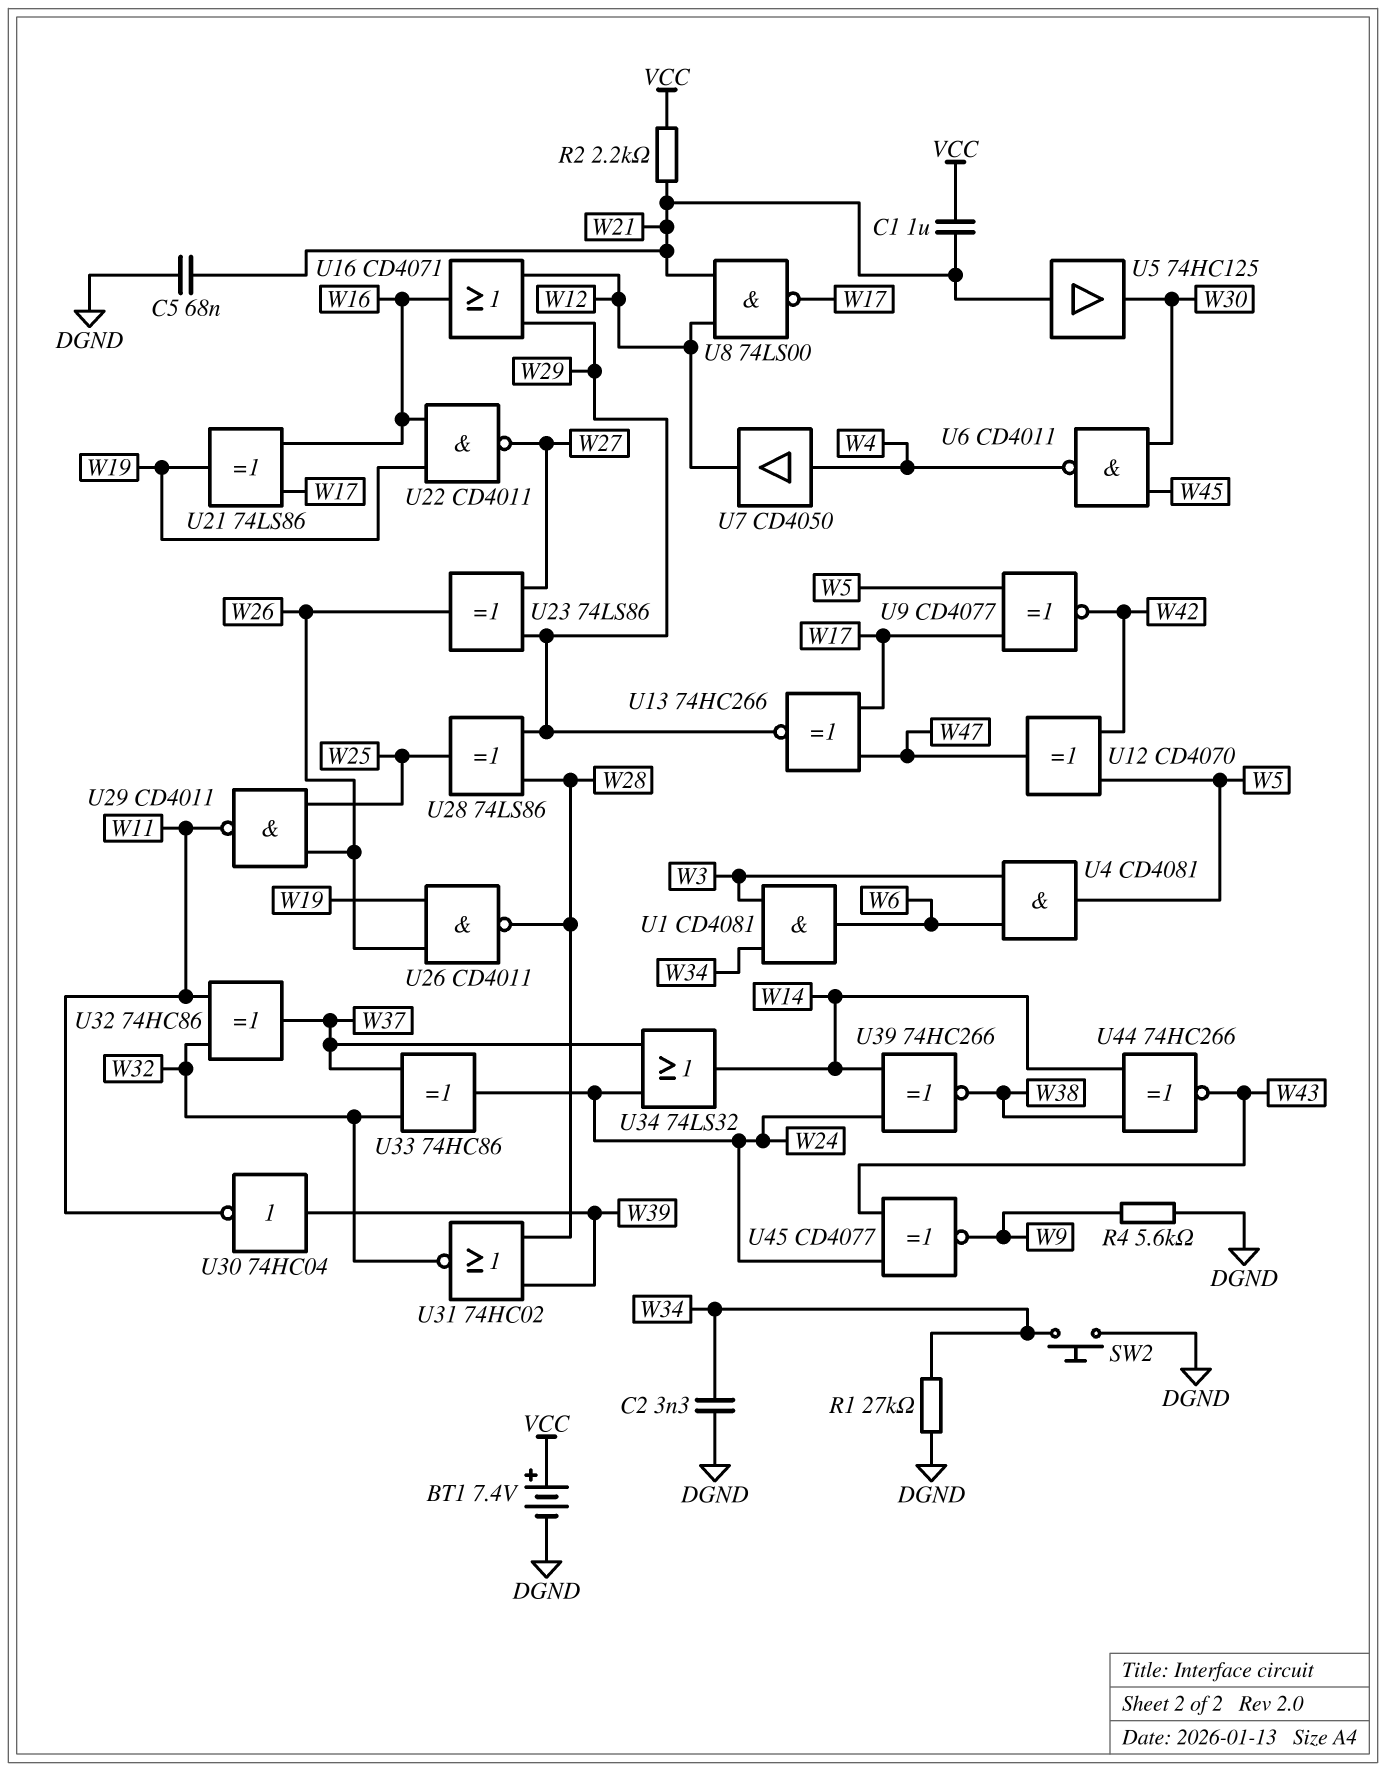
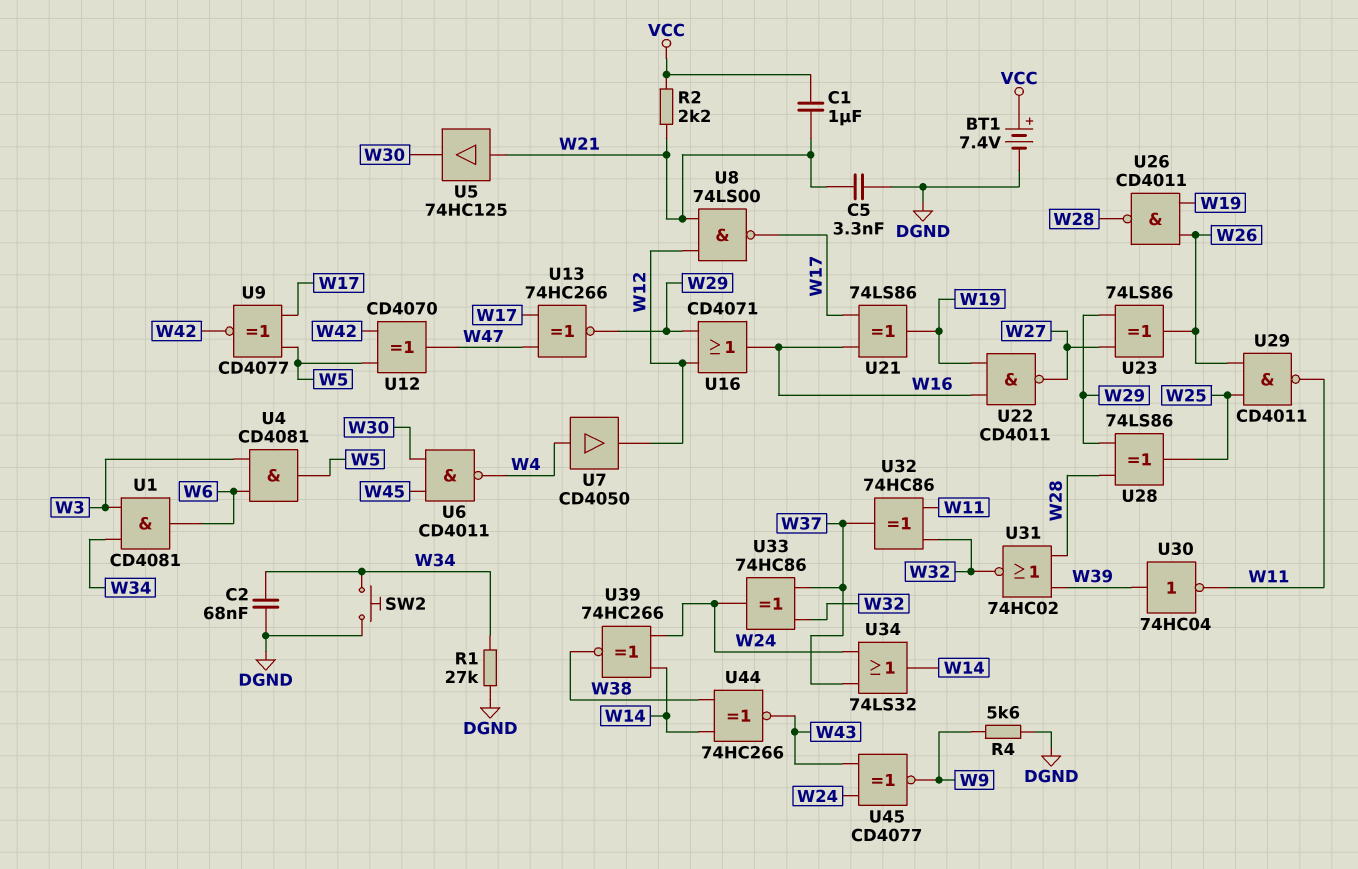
C2: 3.3nF (DGND, W34) -> 68nF (DGND, W34)
C5: 68nF (DGND, W21) -> 3.3nF (DGND, W21)

